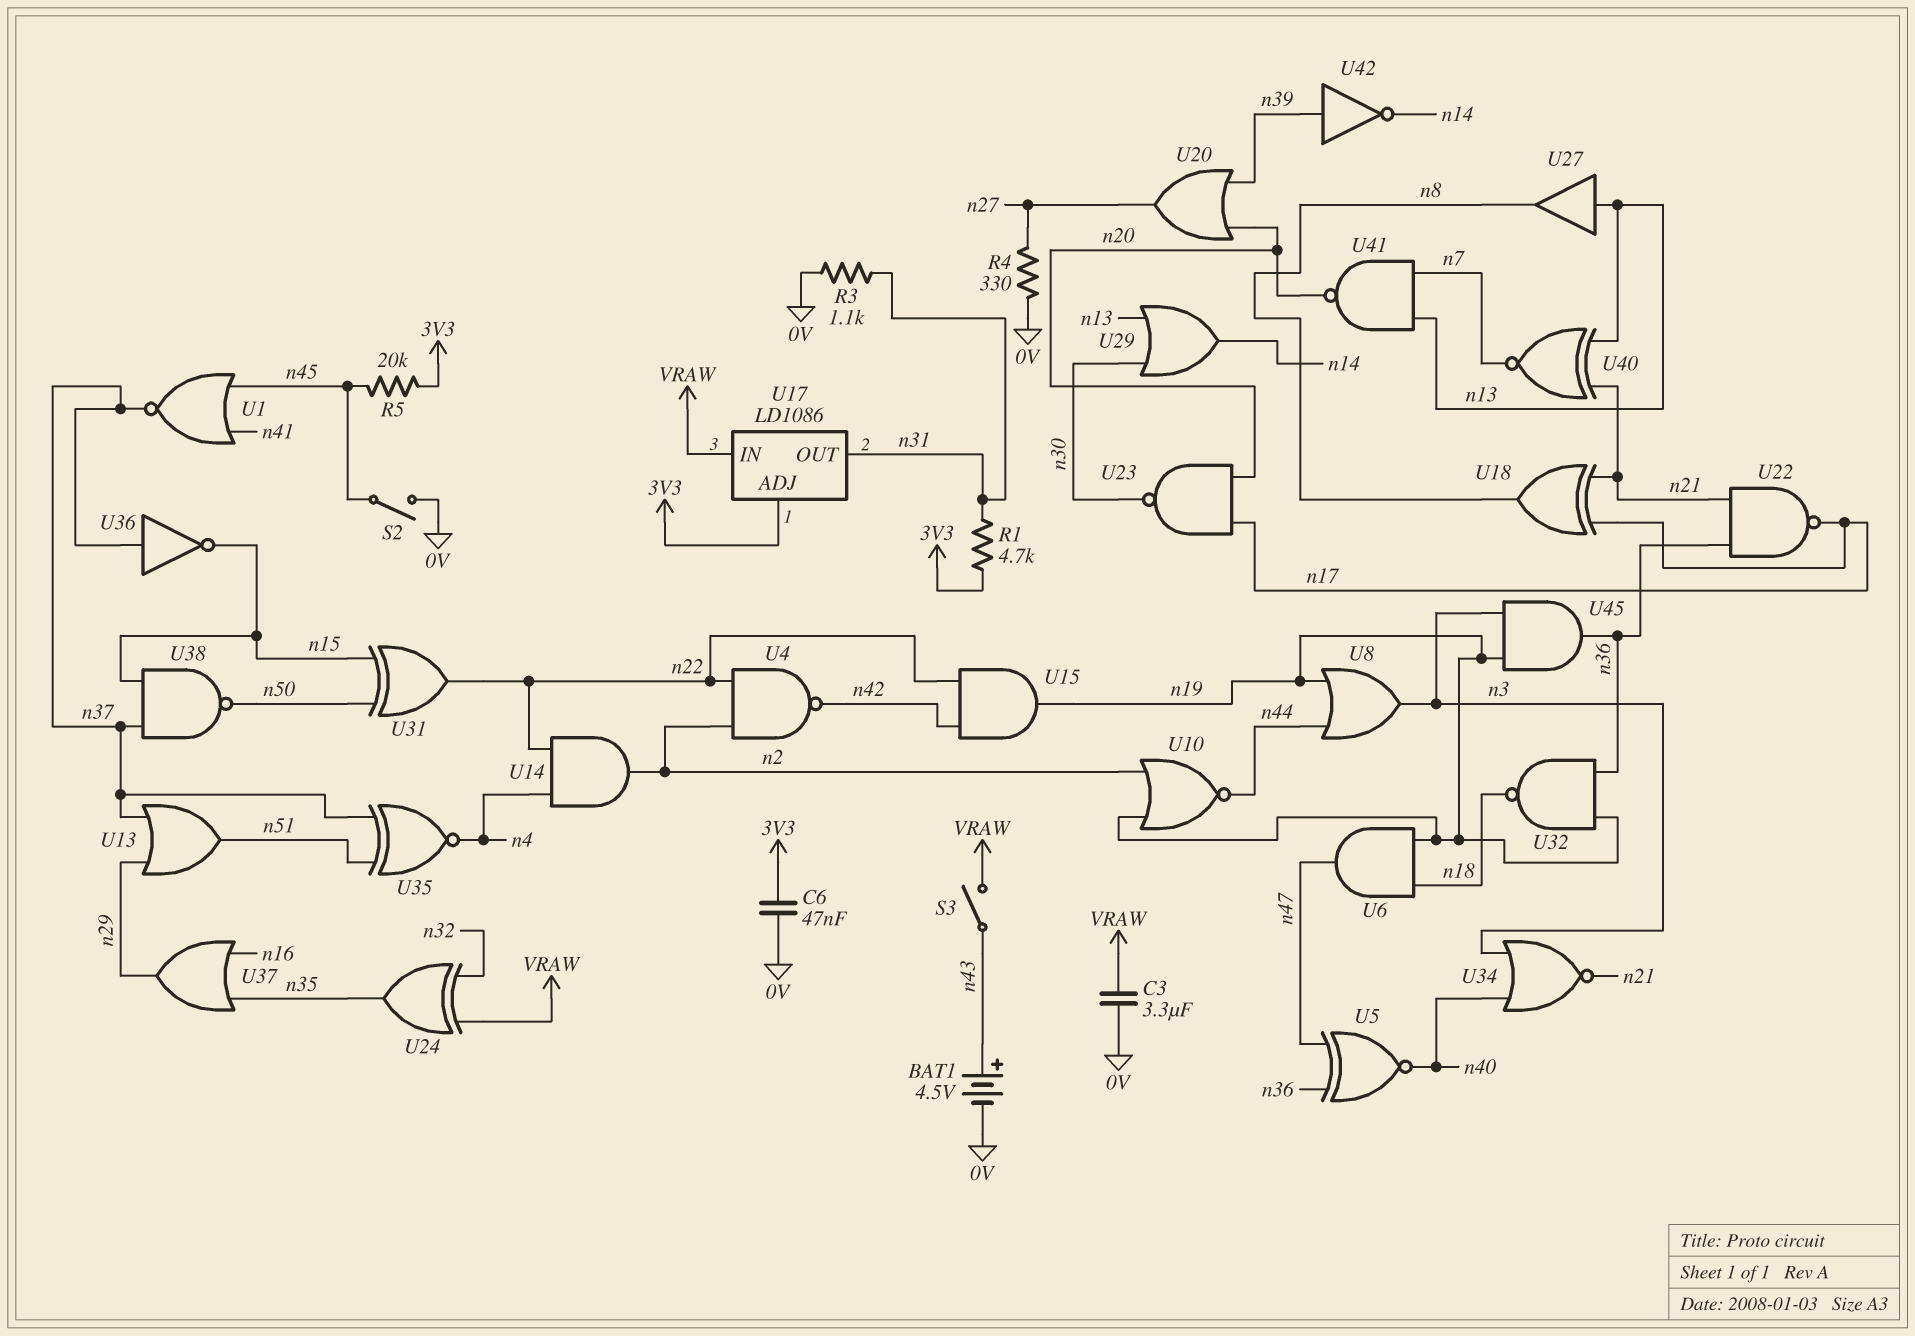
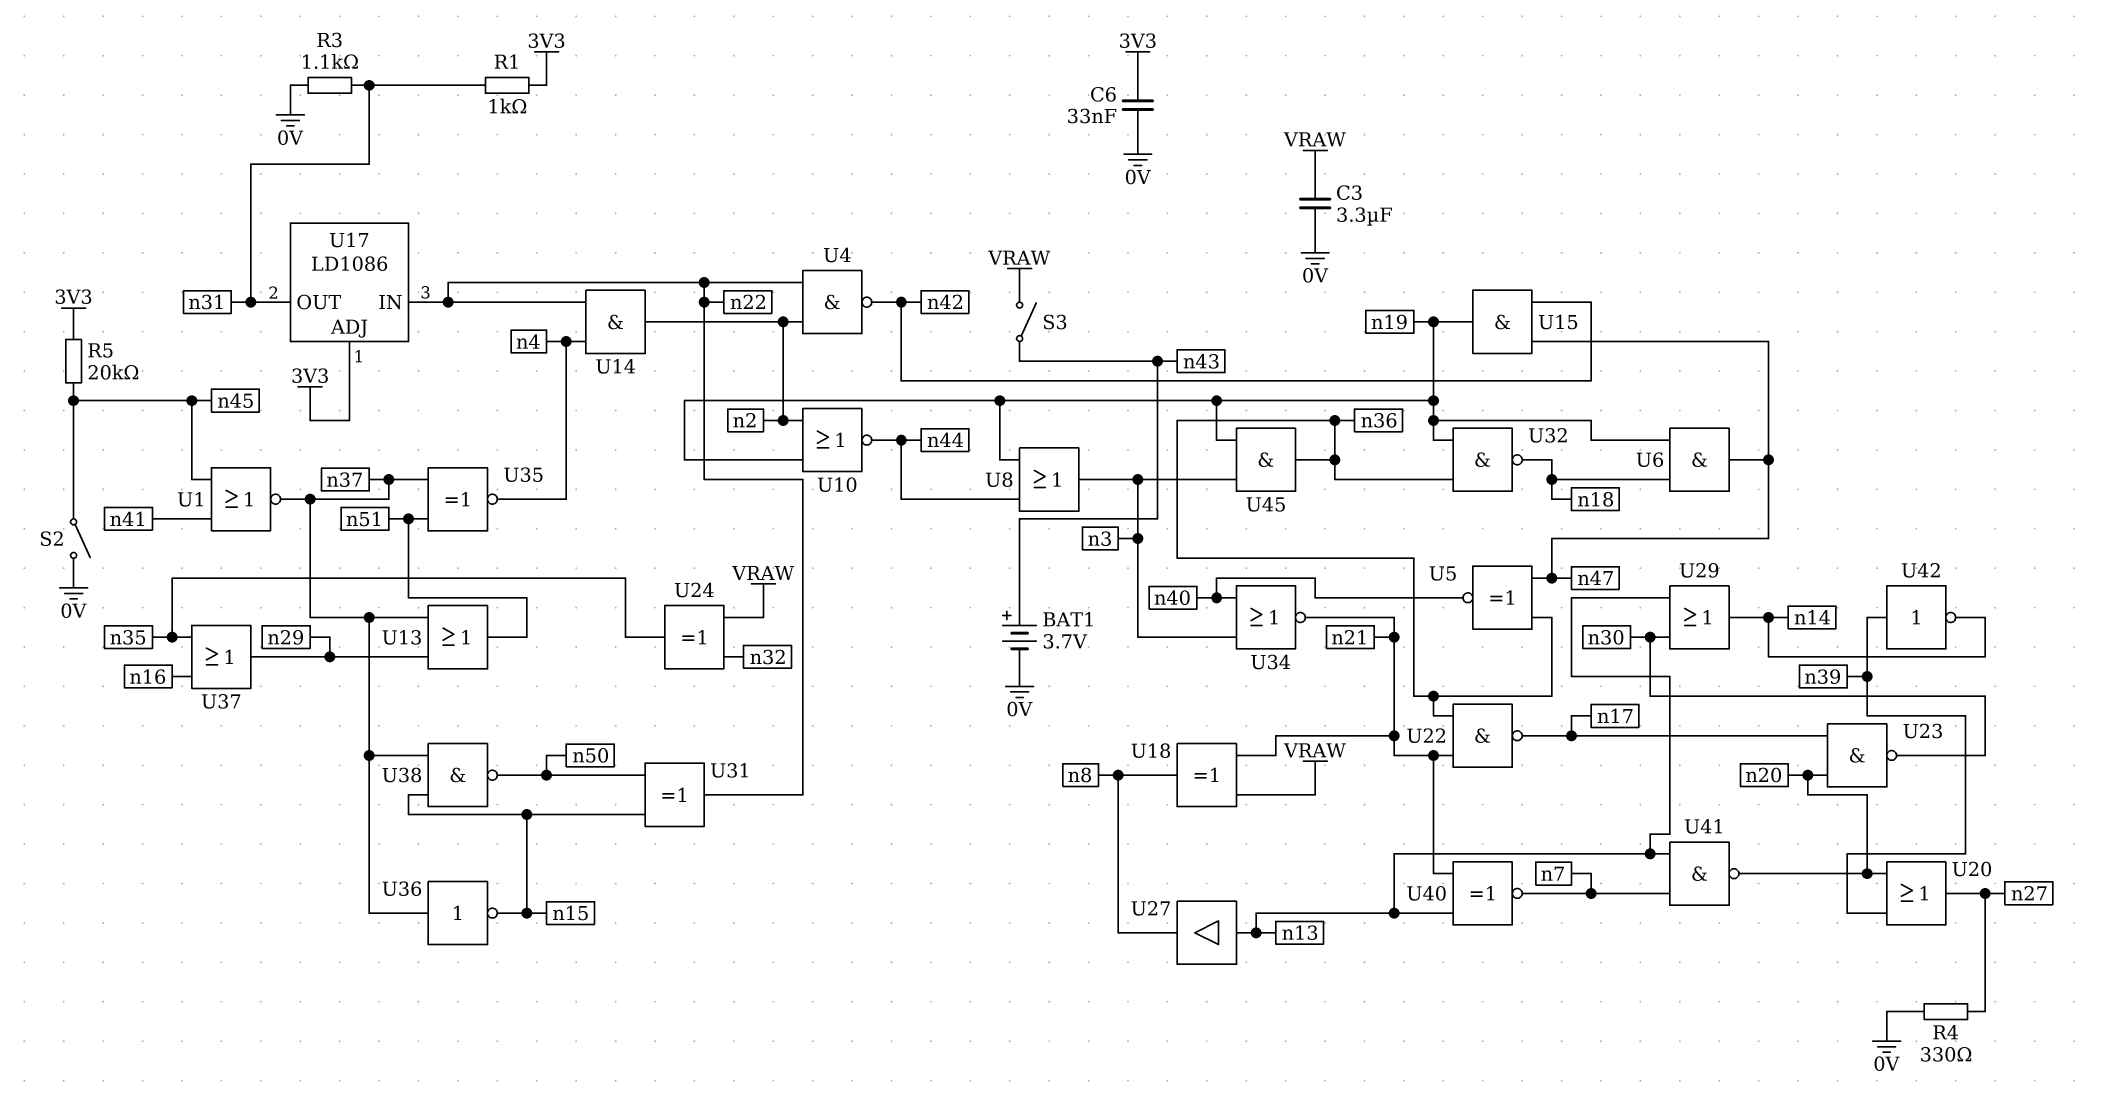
BAT1: 4.5V (plus n43, minus 0V) -> 3.7V (plus n43, minus 0V)
C6: 47nF (0V, 3V3) -> 33nF (0V, 3V3)
R1: 4.7k (3V3, n31) -> 1k (3V3, n31)
U15: AND (in n22, in n42, out n19) -> AND (in n42, in n47, out n19)
U17 pin IN: VRAW -> n22
U18: XOR (in n17, in n21, out n8) -> XOR (in VRAW, in n21, out n8)

